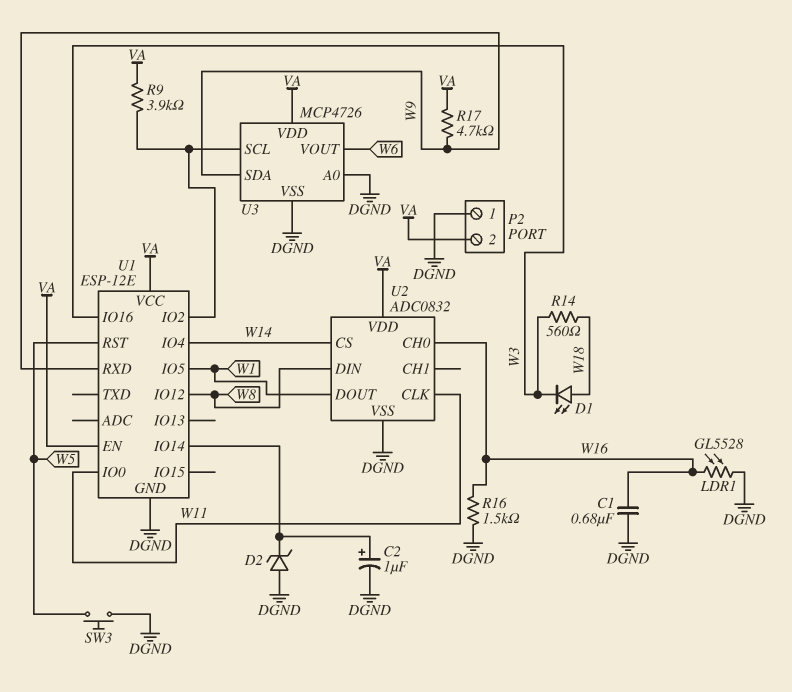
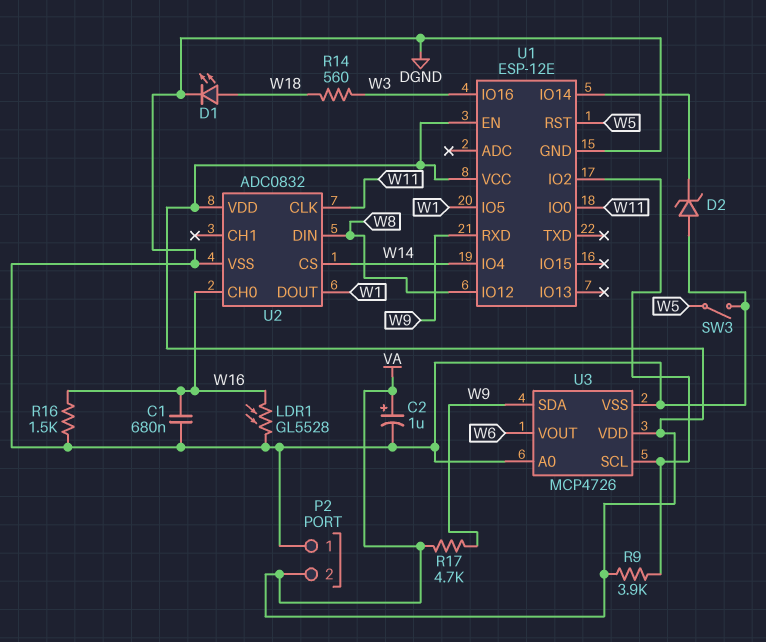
C2: 1uF (plus U1/IO14, minus DGND) -> 1uF (plus VA, minus DGND)
D1: LED (A W18, K W3) -> LED (A W18, K DGND)
SW3: button (DGND, W5) -> switch (DGND, W5)

